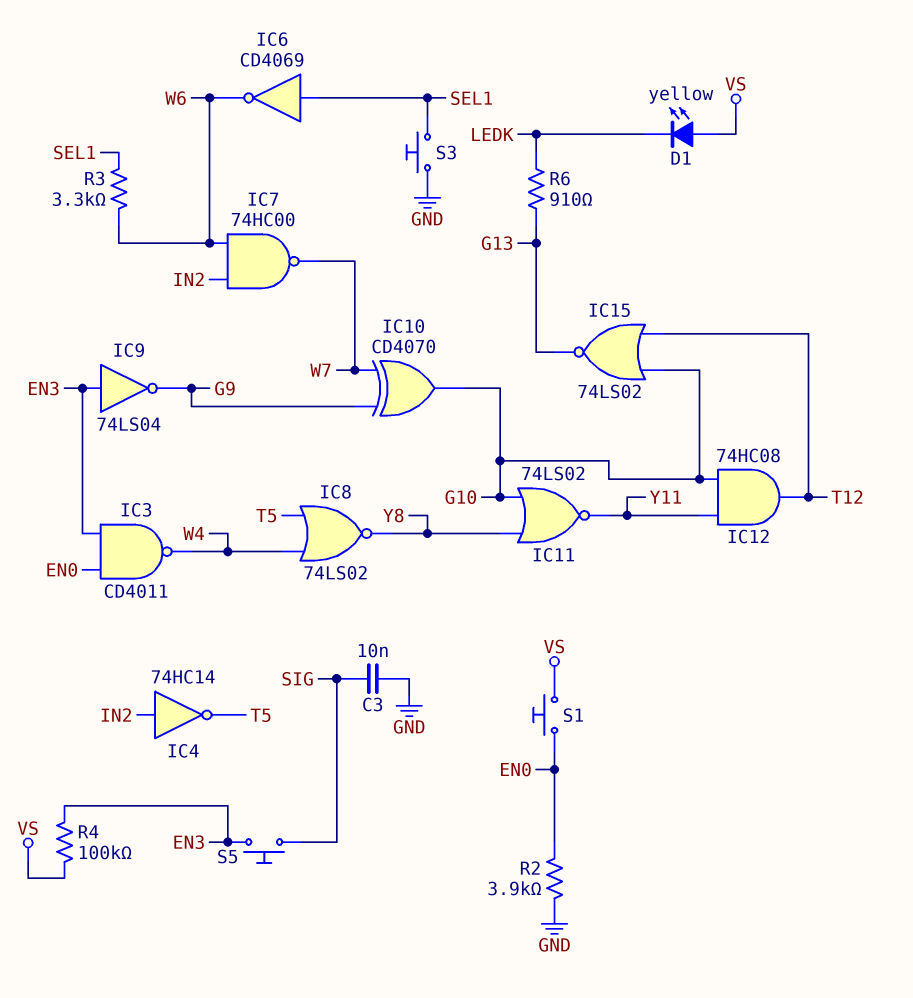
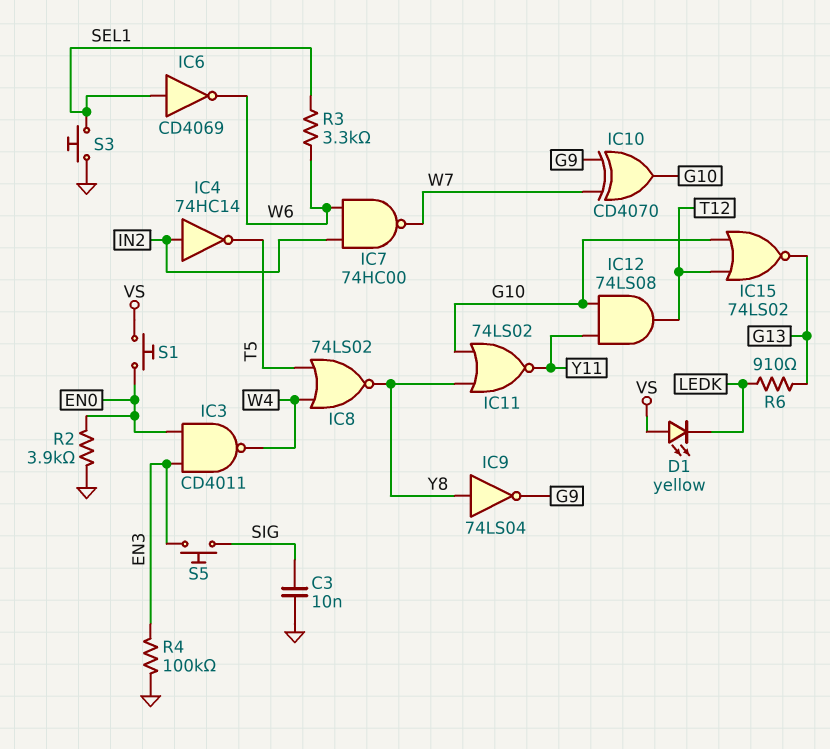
IC9: NOT 74LS04 (in EN3, out G9) -> NOT 74LS04 (in Y8, out G9)
IC12: AND 74HC08 (in G10, in Y11, out T12) -> AND 74LS08 (in G10, in Y11, out T12)
R4: 100k (EN3, VS) -> 100k (EN3, GND)

